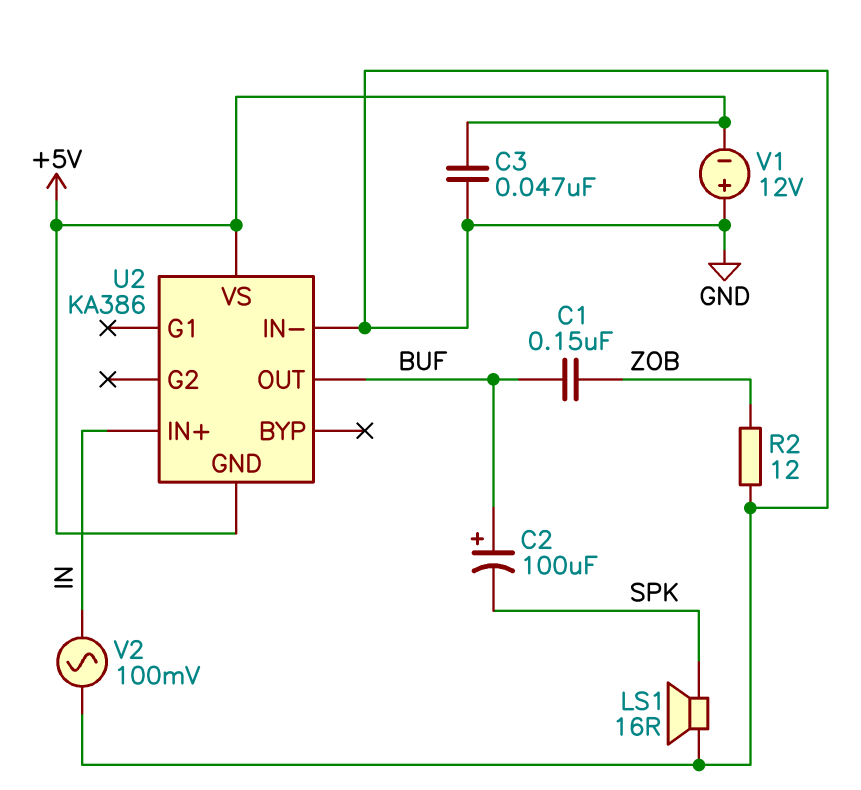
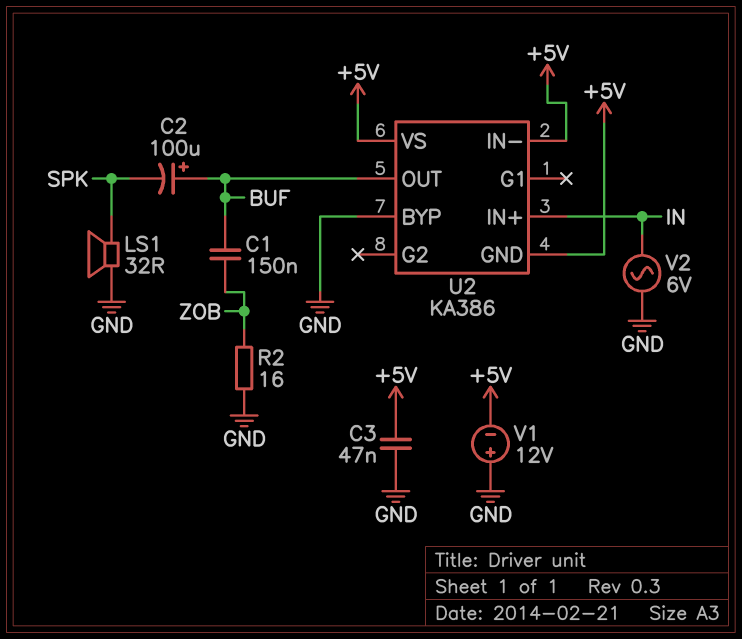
LS1: speaker 16R (GND, SPK) -> speaker 32R (GND, SPK)
R2: 12 (GND, ZOB) -> 16 (GND, ZOB)
U2 pin BYP: none -> GND
U2 pin IN-: GND -> +5V
V2: AC 100mV (GND, IN) -> AC 6V (GND, IN)

